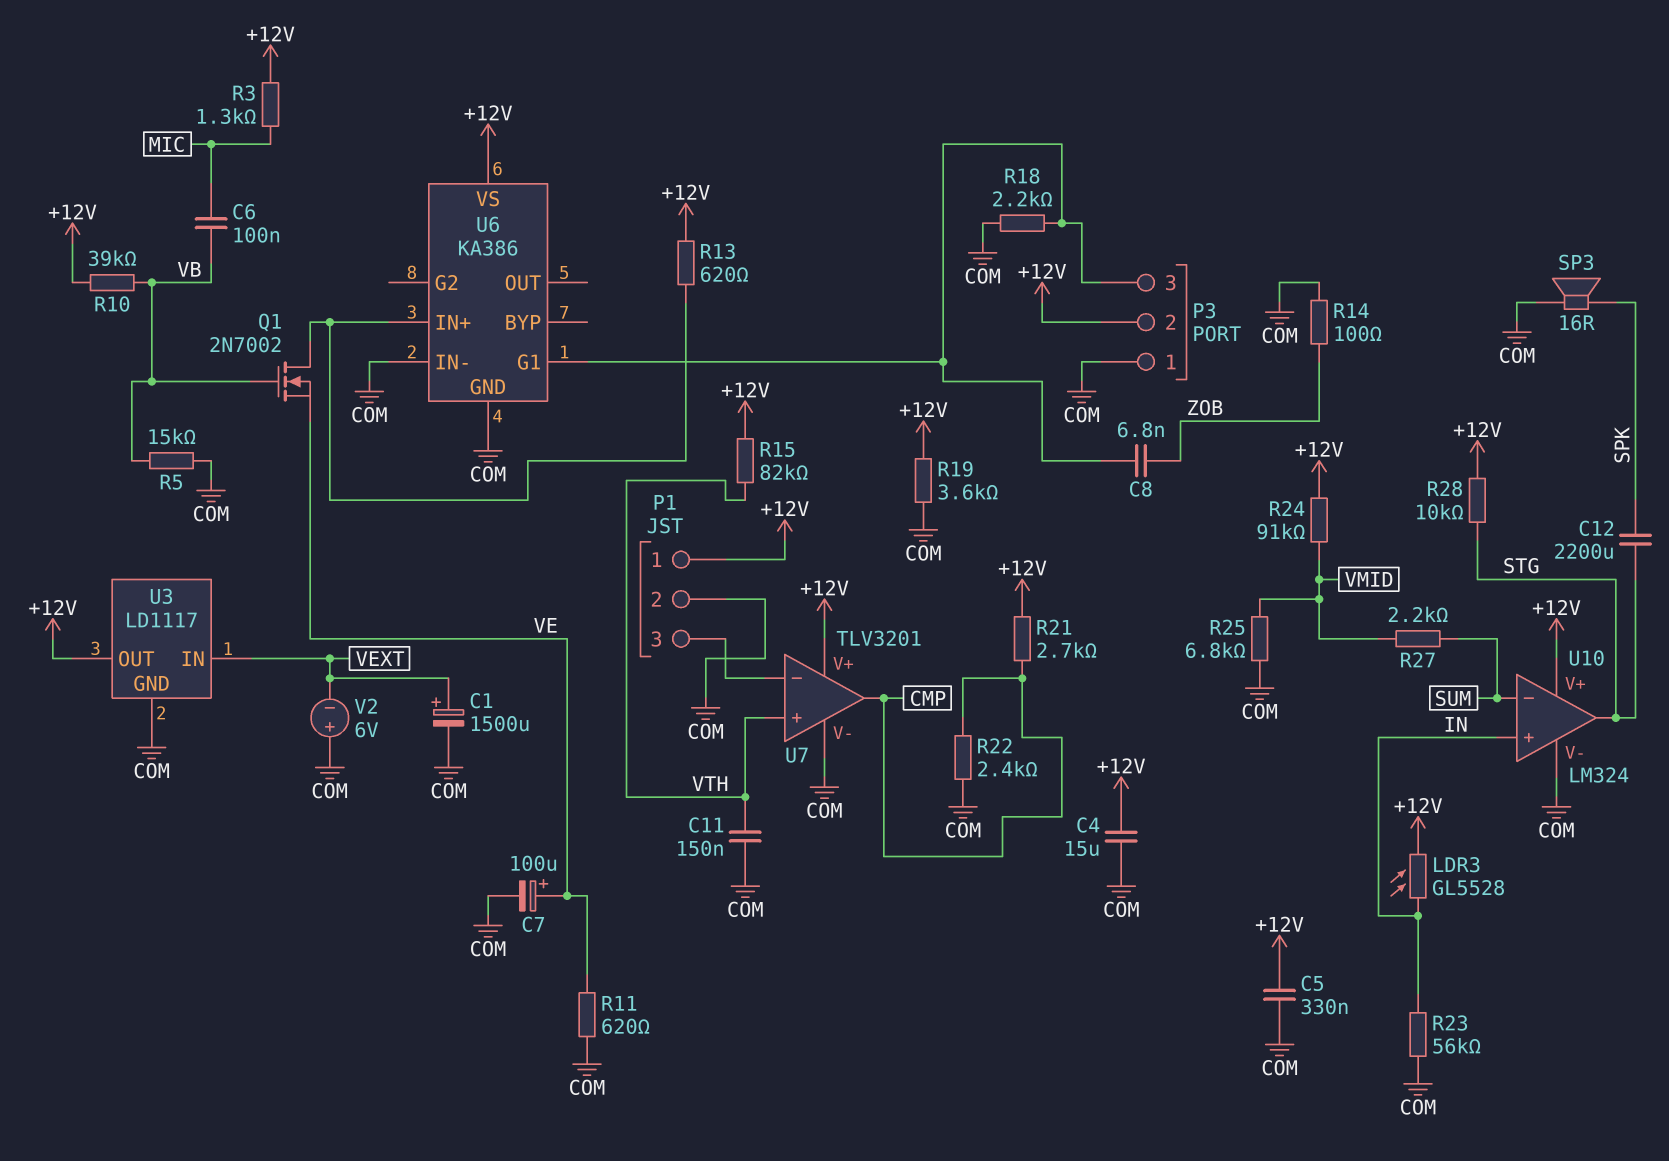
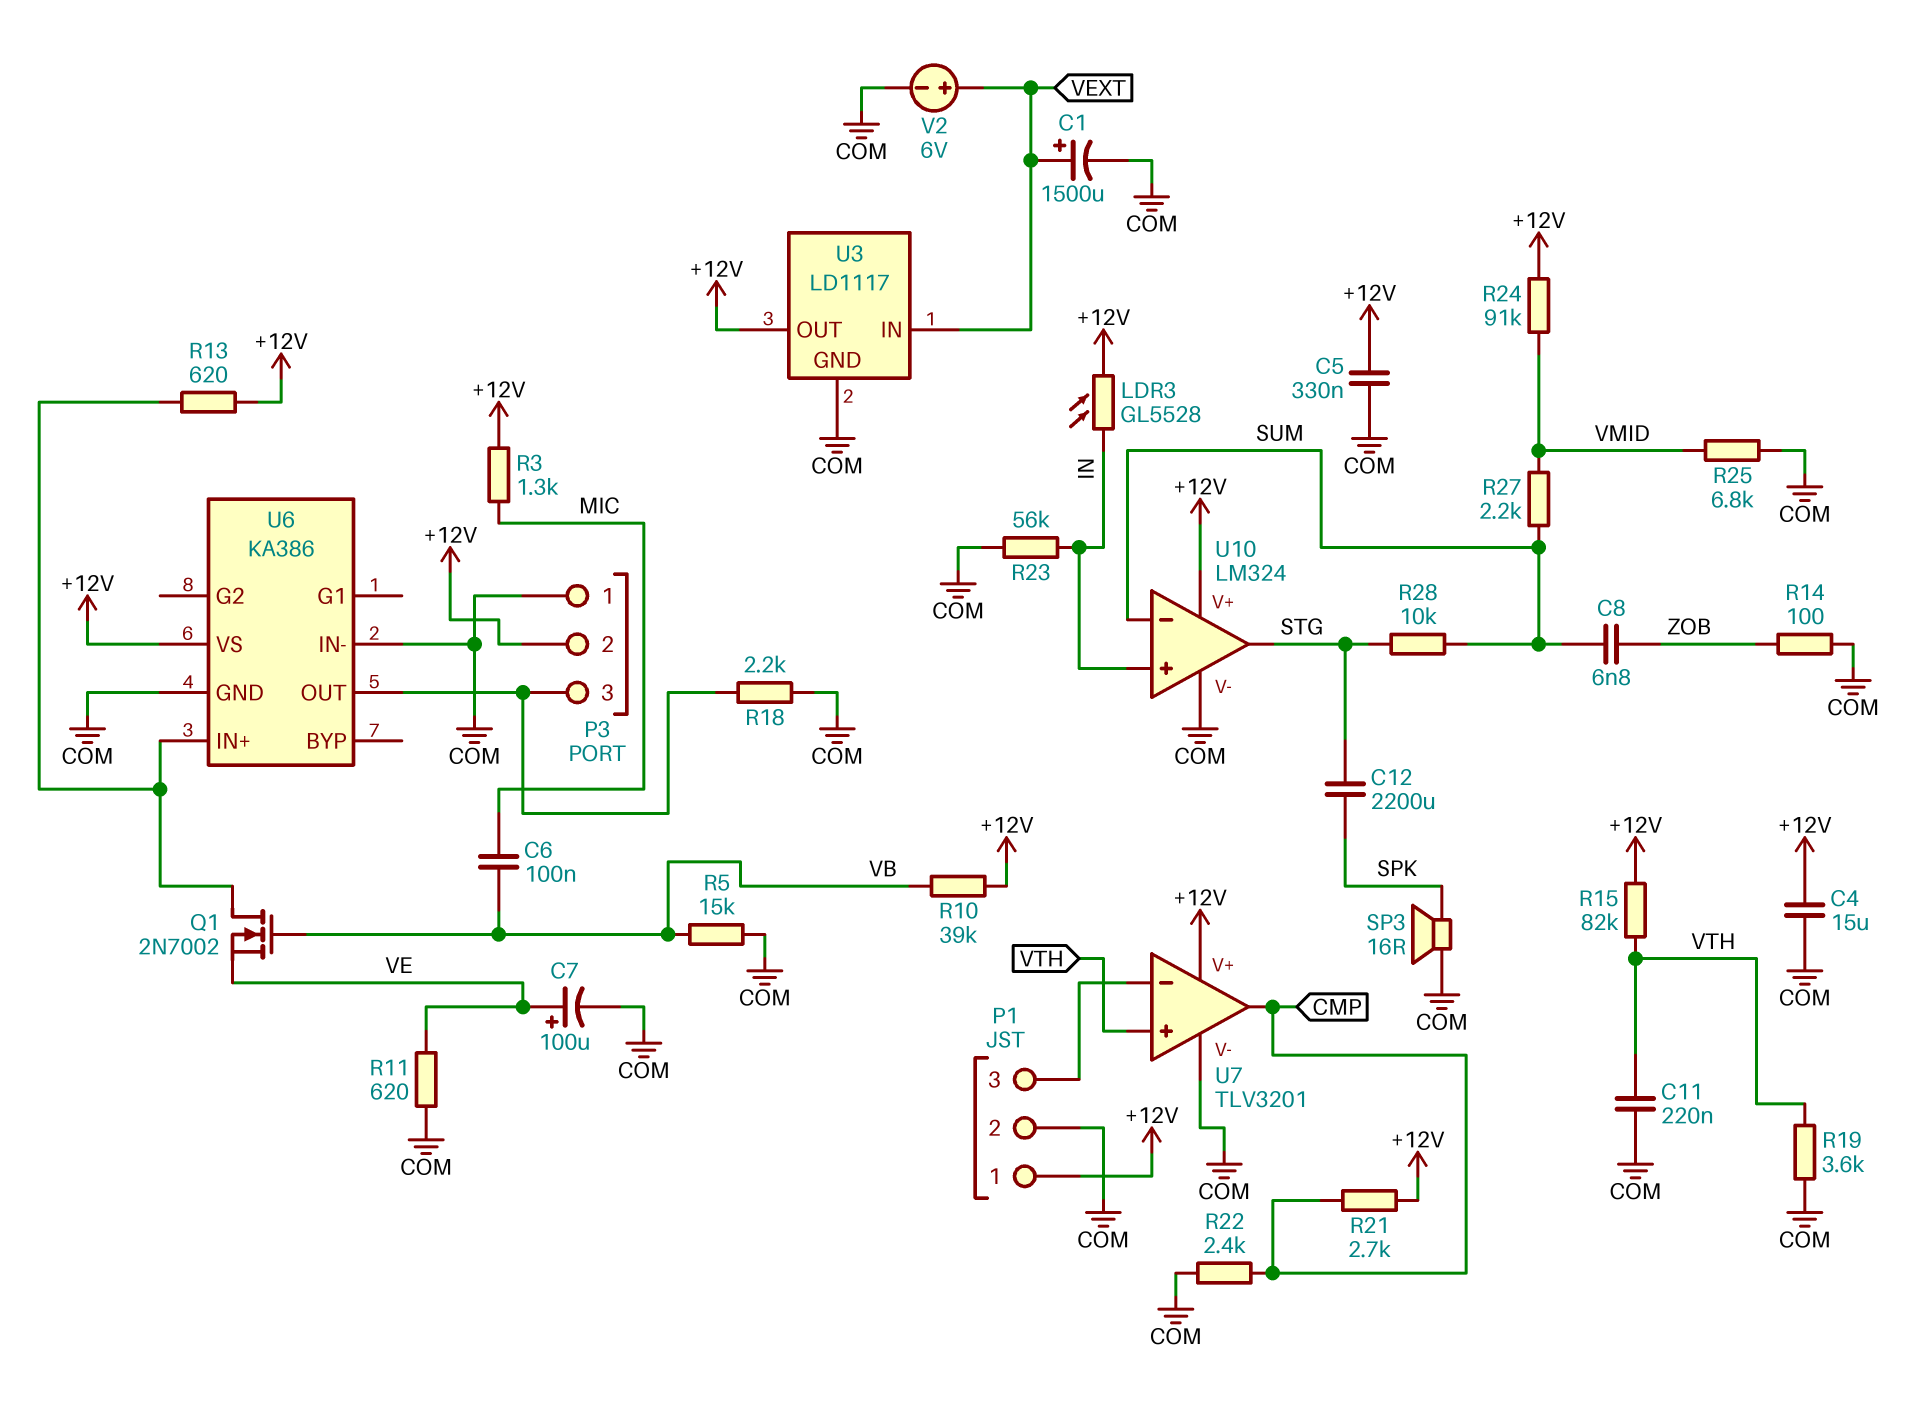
C8: 6.8nF (P3/3, ZOB) -> 6.8nF (SUM, ZOB)
C11: 150nF (COM, VTH) -> 220nF (COM, VTH)
R19: 3.6k (+12V, COM) -> 3.6k (COM, VTH)
R28: 10k (+12V, STG) -> 10k (STG, SUM)
U6 pin G1: P3/3 -> none
U6 pin OUT: none -> P3/3
V2: 6V (plus COM, minus VEXT) -> 6V (plus VEXT, minus COM)

